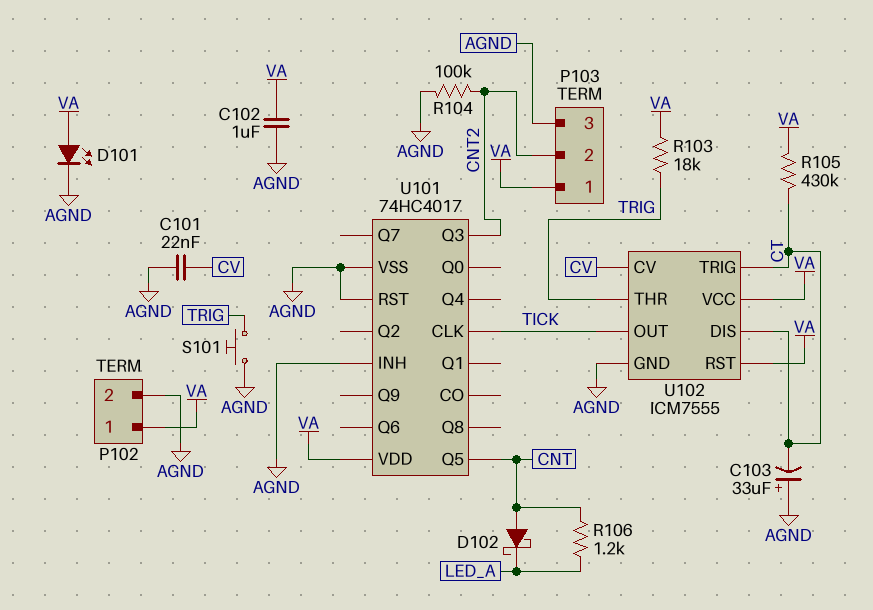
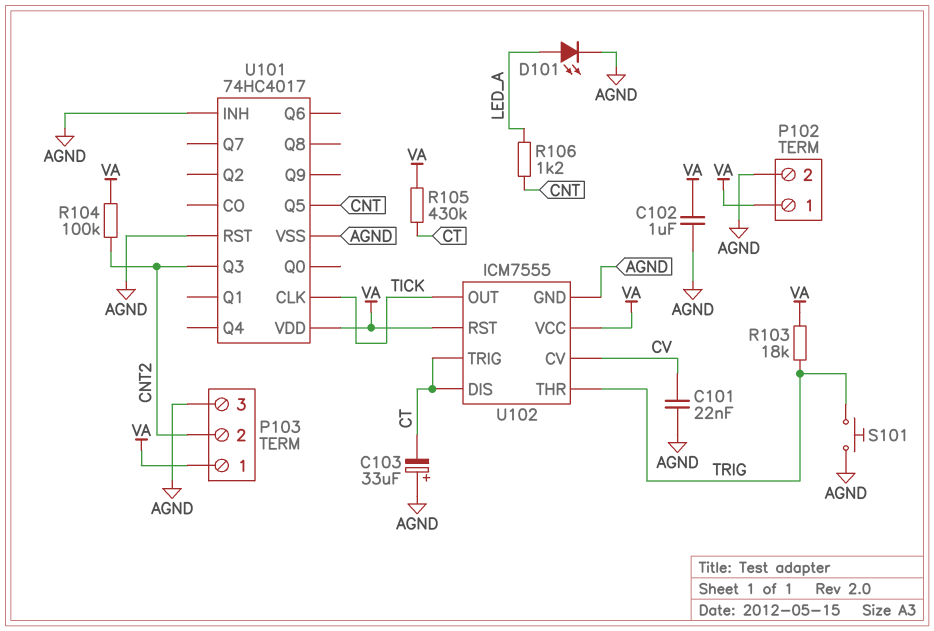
D101: LED (A VA, K AGND) -> LED (A LED_A, K AGND)
D102: schottky (A CNT, K LED_A) -> none
R104: 100k (AGND, CNT2) -> 100k (CNT2, VA)

